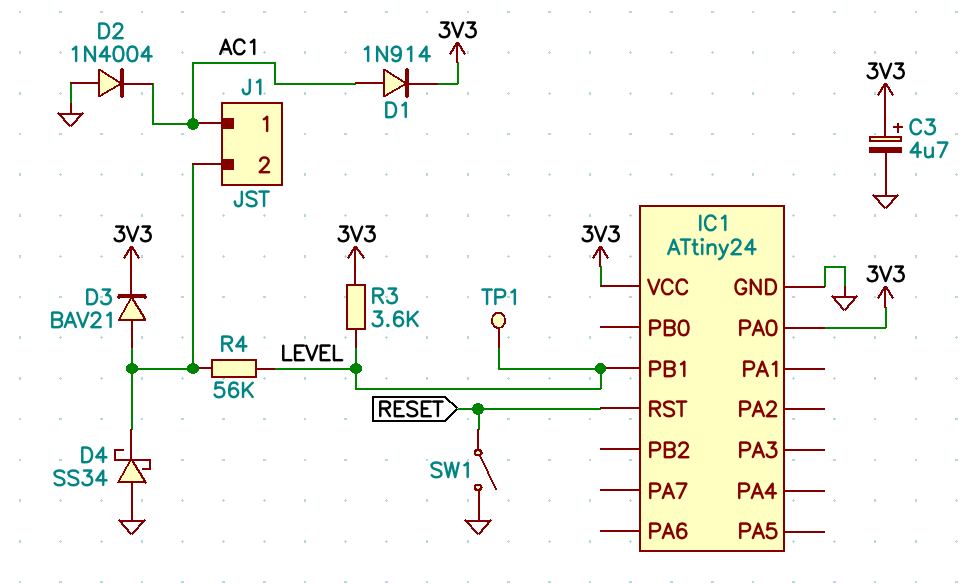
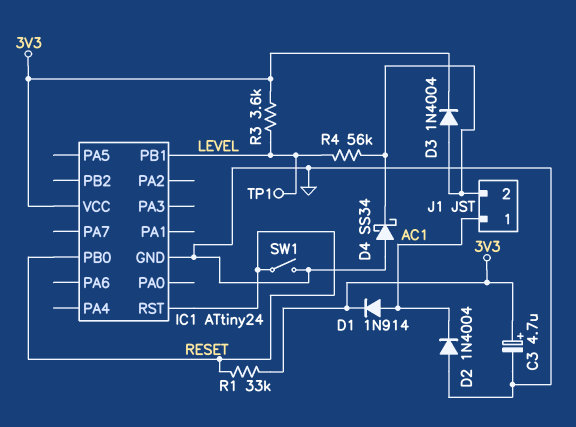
D3: diode BAV21 (A J1/2, K 3V3) -> diode 1N4004 (A J1/2, K 3V3)
IC1 pin PA0: 3V3 -> none
IC1 pin PB0: none -> RESET
R1: none -> 33k (3V3, RESET)

